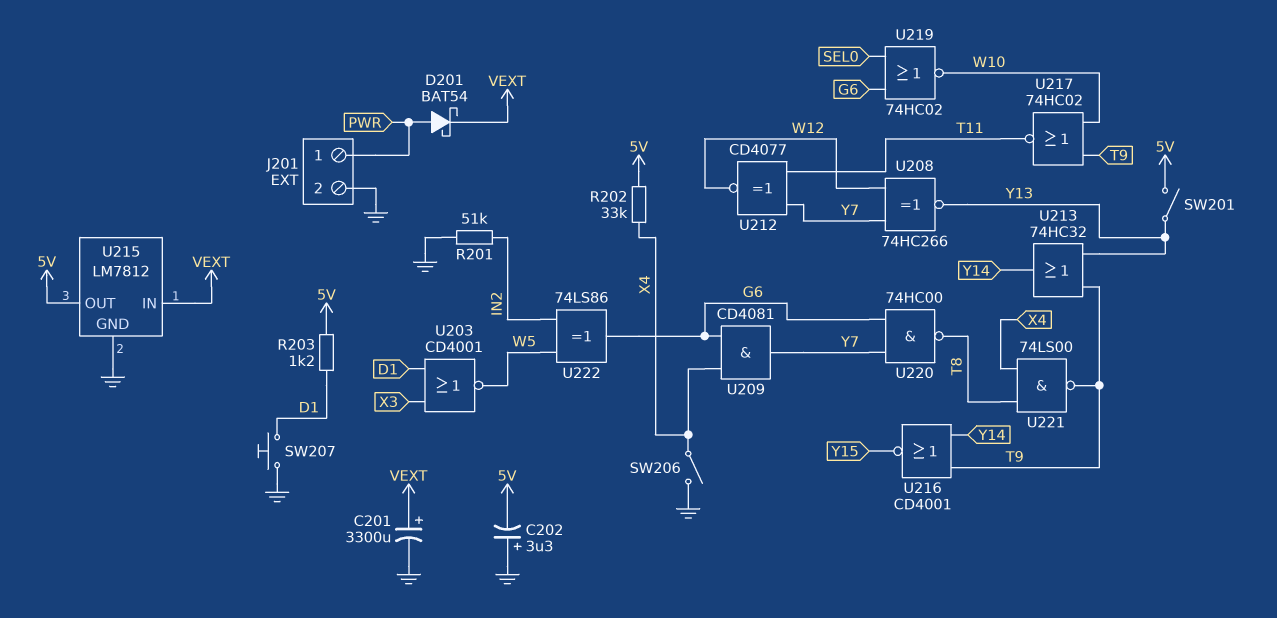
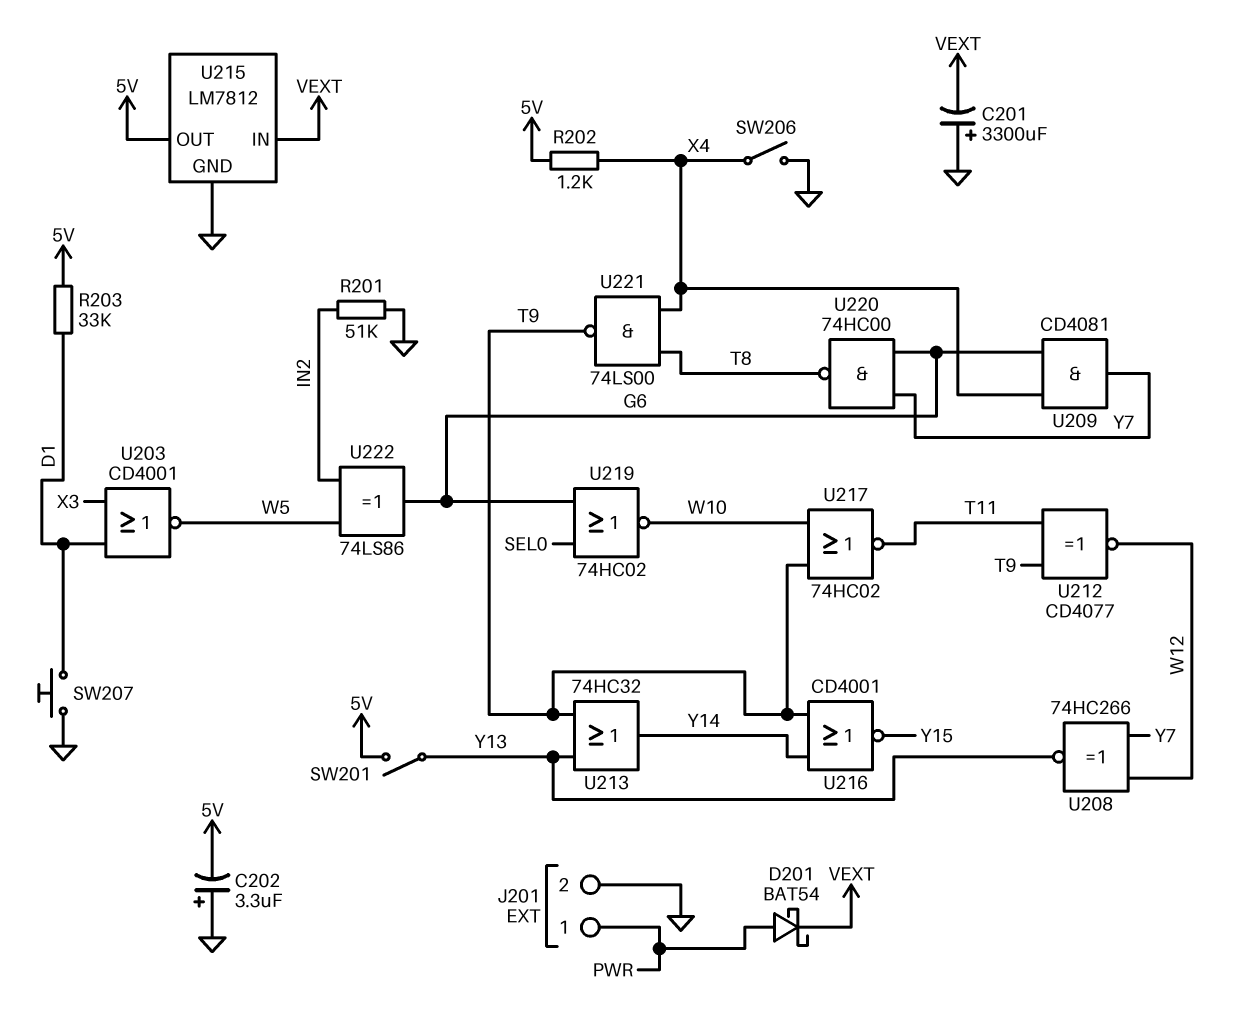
C201: 3300uF (plus VEXT, minus GND) -> 3300uF (plus GND, minus VEXT)
R202: 33k (5V, X4) -> 1.2k (5V, X4)
R203: 1.2k (5V, D1) -> 33k (5V, D1)
U212: XNOR CD4077 (in T11, in Y7, out W12) -> XNOR CD4077 (in T9, in T11, out W12)

